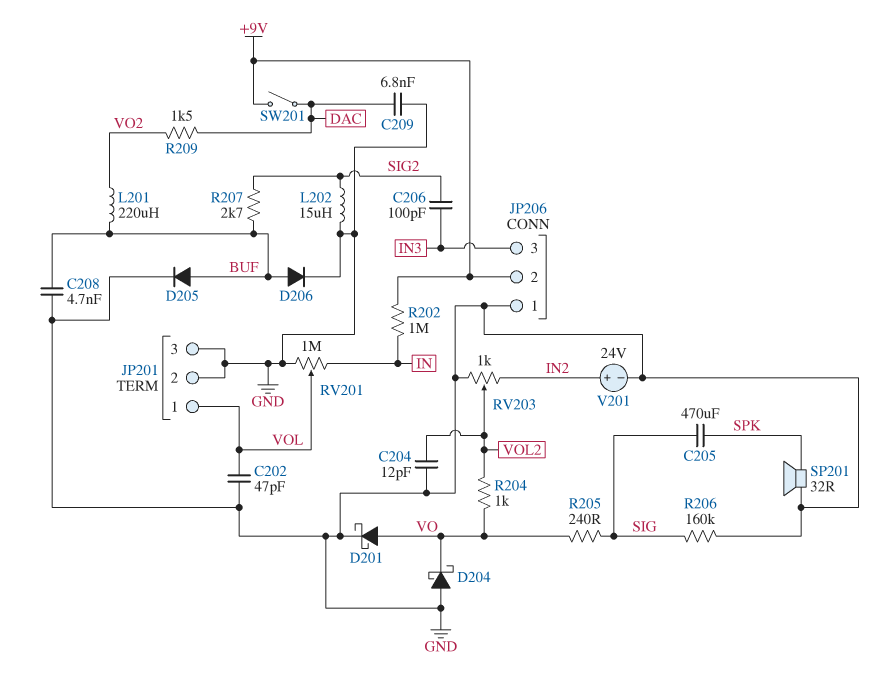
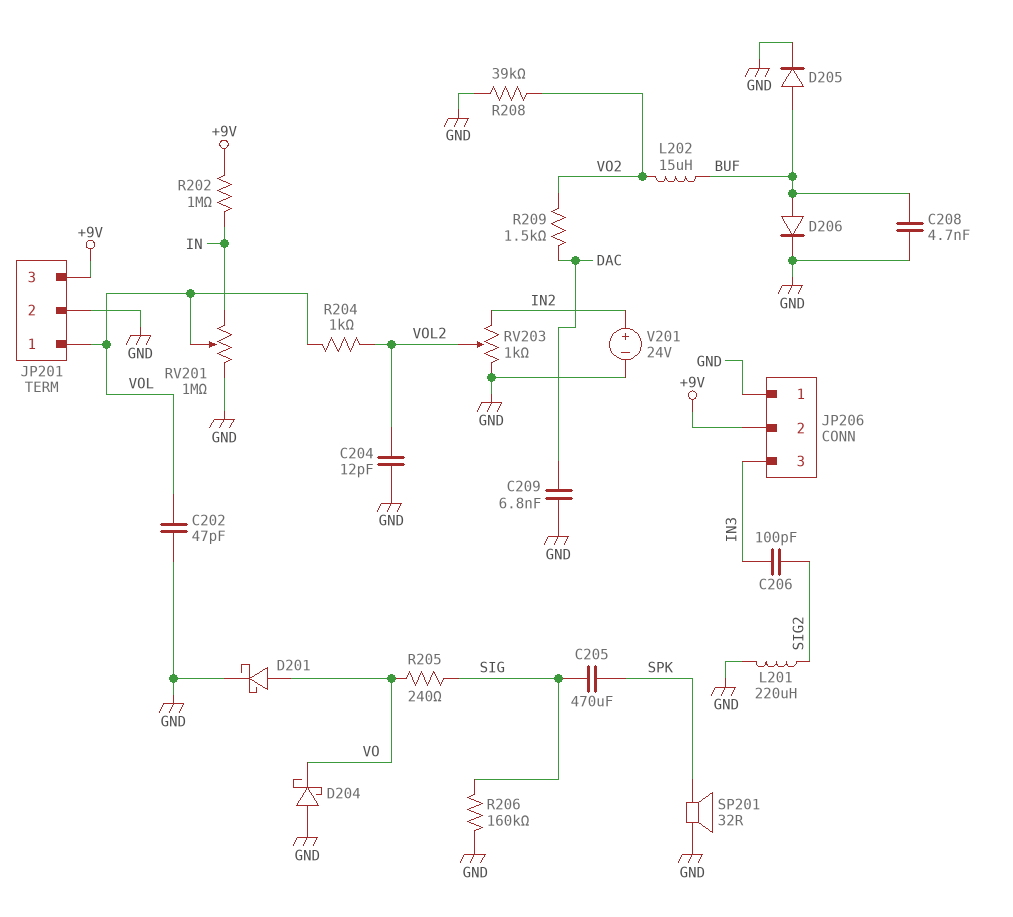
JP201 pin 3: GND -> +9V
L201: 220uH (BUF, VO2) -> 220uH (GND, SIG2)
L202: 15uH (GND, SIG2) -> 15uH (BUF, VO2)
R204: 1k (VO, VOL2) -> 1k (VOL, VOL2)
R207: 2.7k (BUF, SIG2) -> none
R208: none -> 39k (GND, VO2)
SW201: switch (+9V, DAC) -> none

